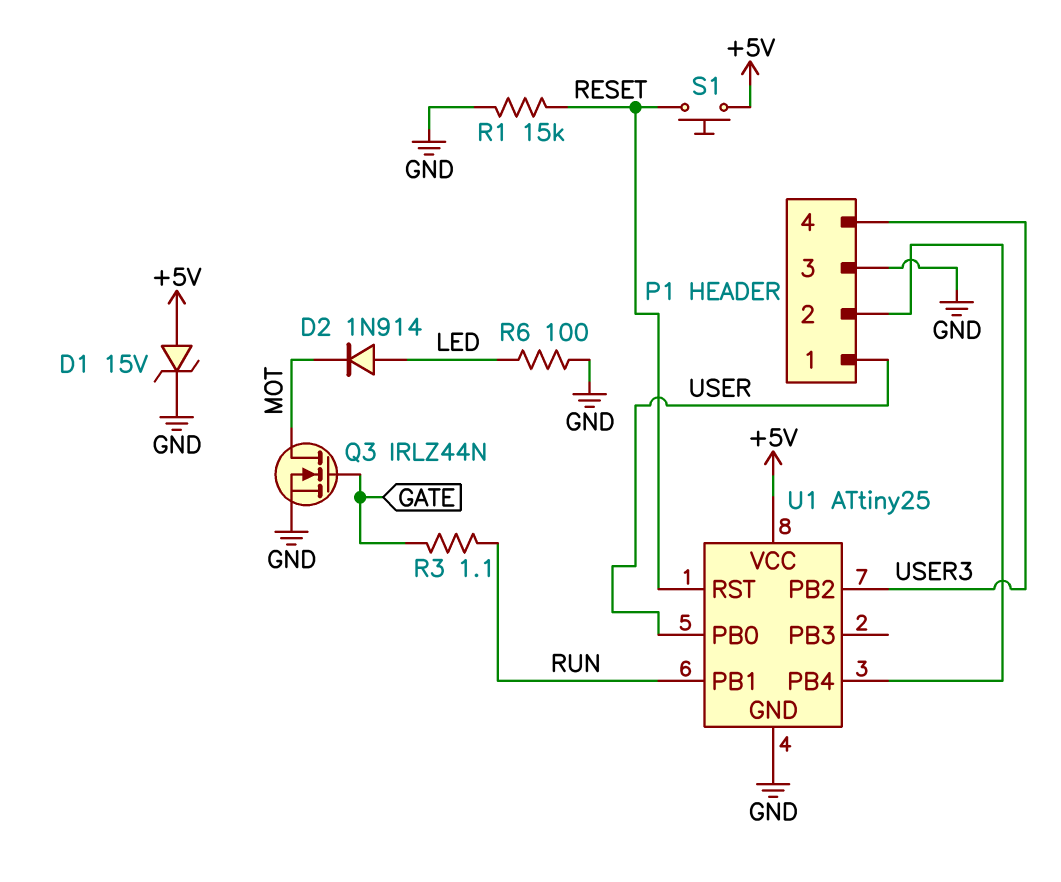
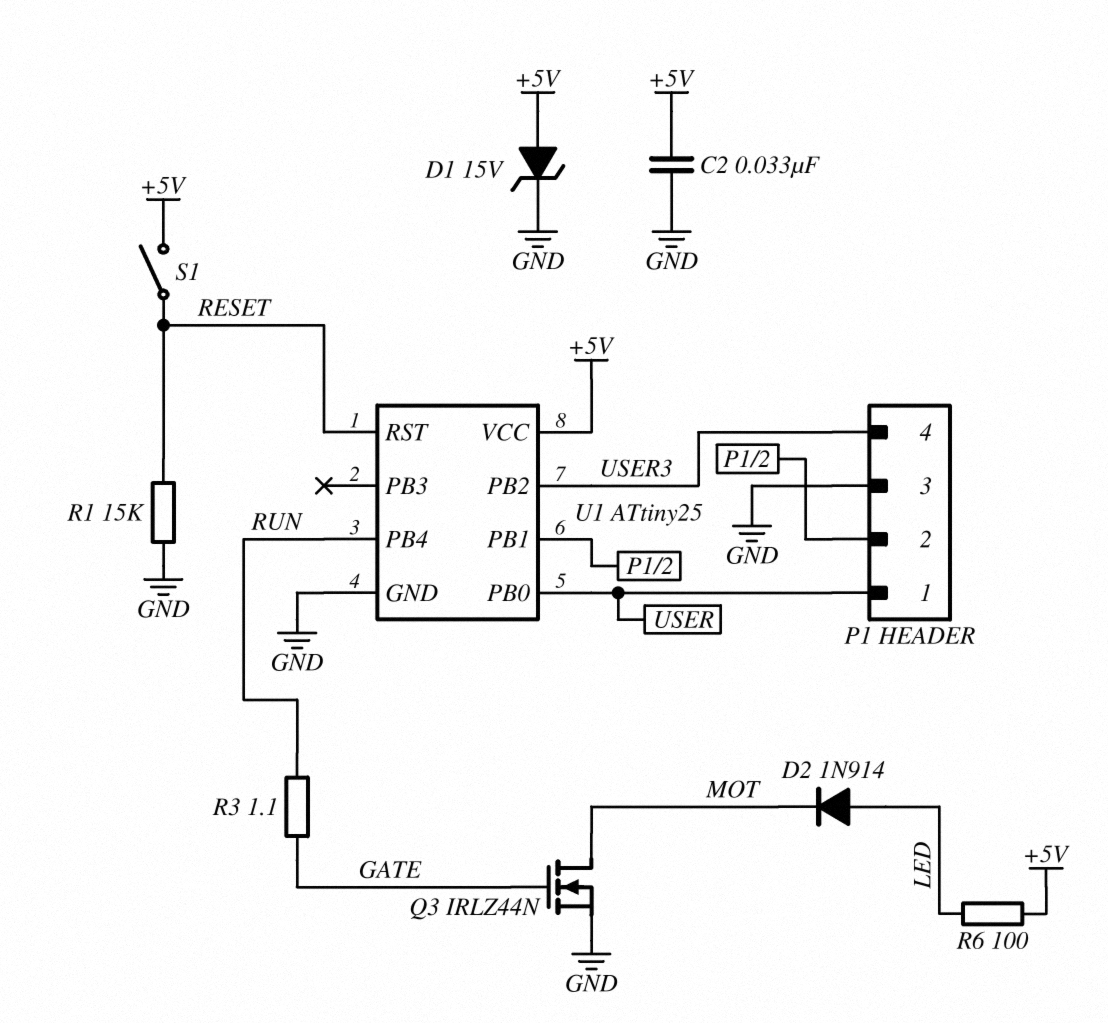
C2: none -> 33nF (+5V, GND)
R6: 100 (GND, LED) -> 100 (+5V, LED)
S1: button (+5V, RESET) -> switch (+5V, RESET)
U1 pin PB1: RUN -> P1/2
U1 pin PB4: P1/2 -> RUN

